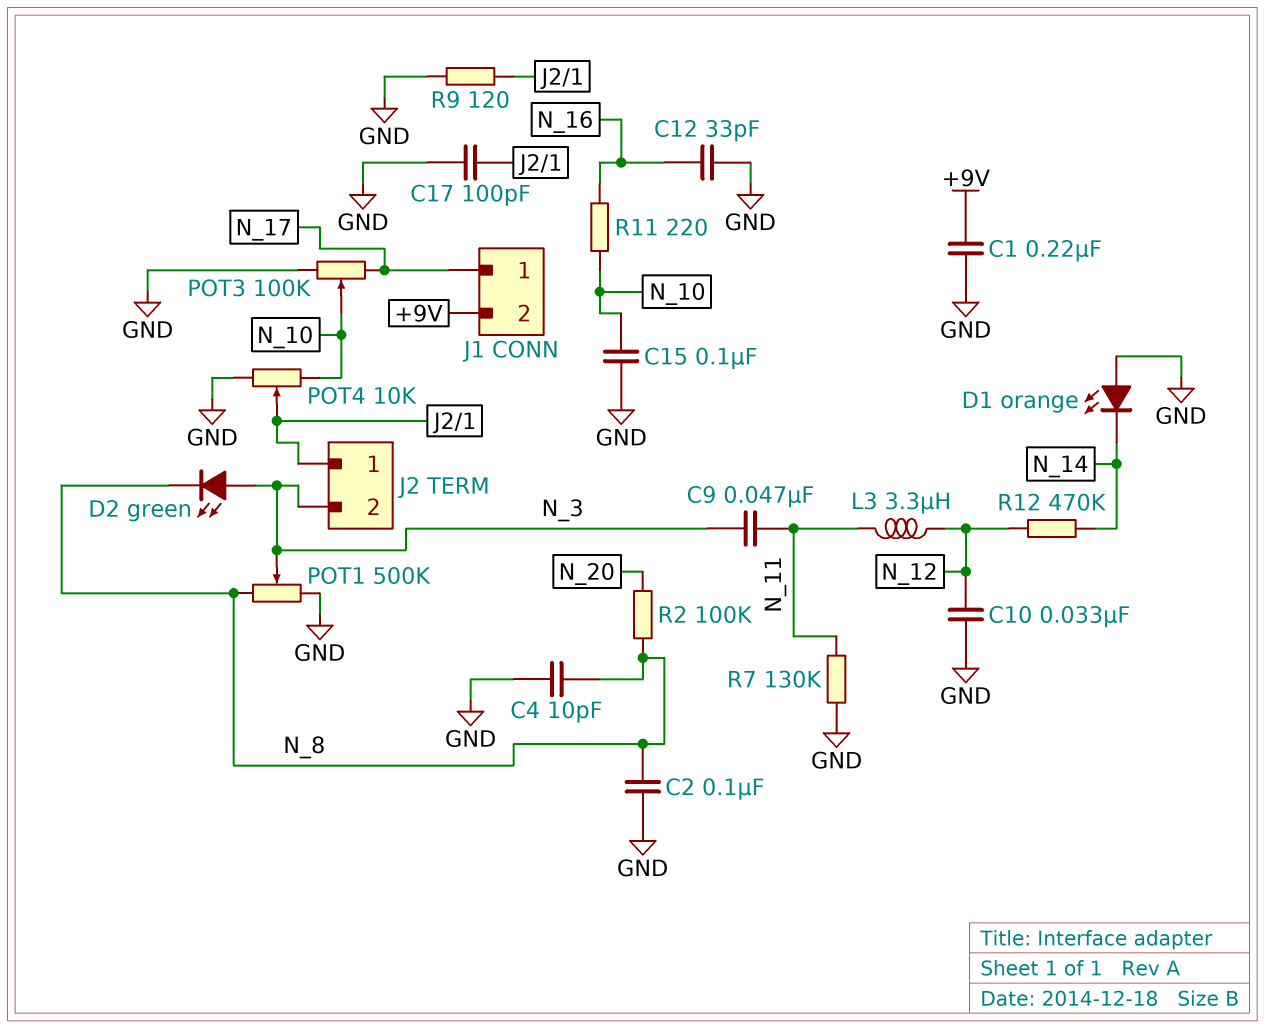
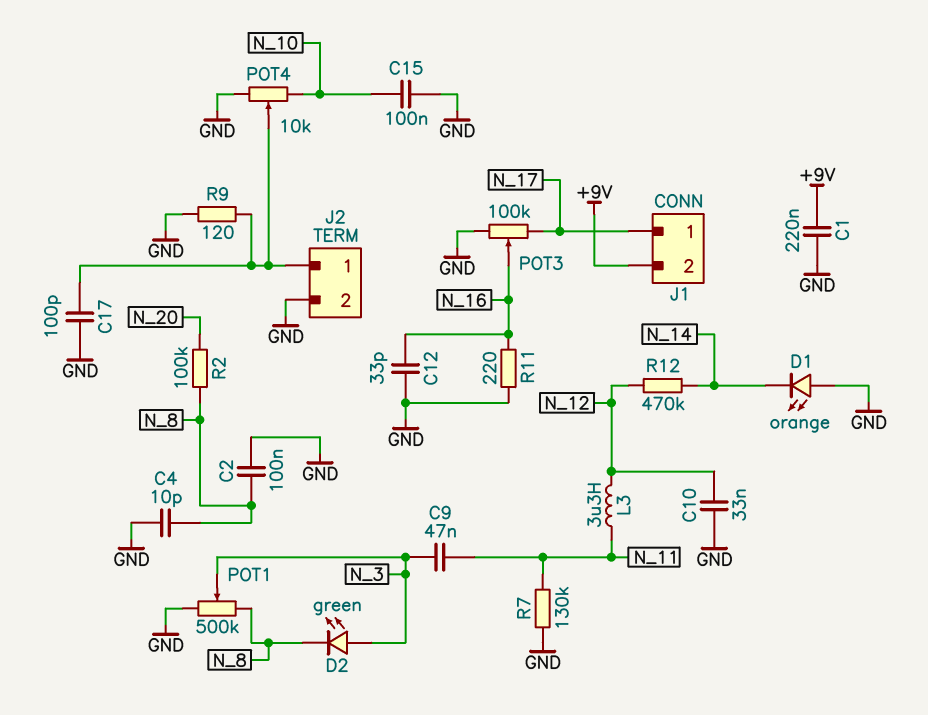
J2 pin 2: N_3 -> GND
POT3: 100k (GND, N_17, wiper N_10) -> 100k (GND, N_17, wiper N_16)
R11: 220 (N_10, N_16) -> 220 (GND, N_16)

